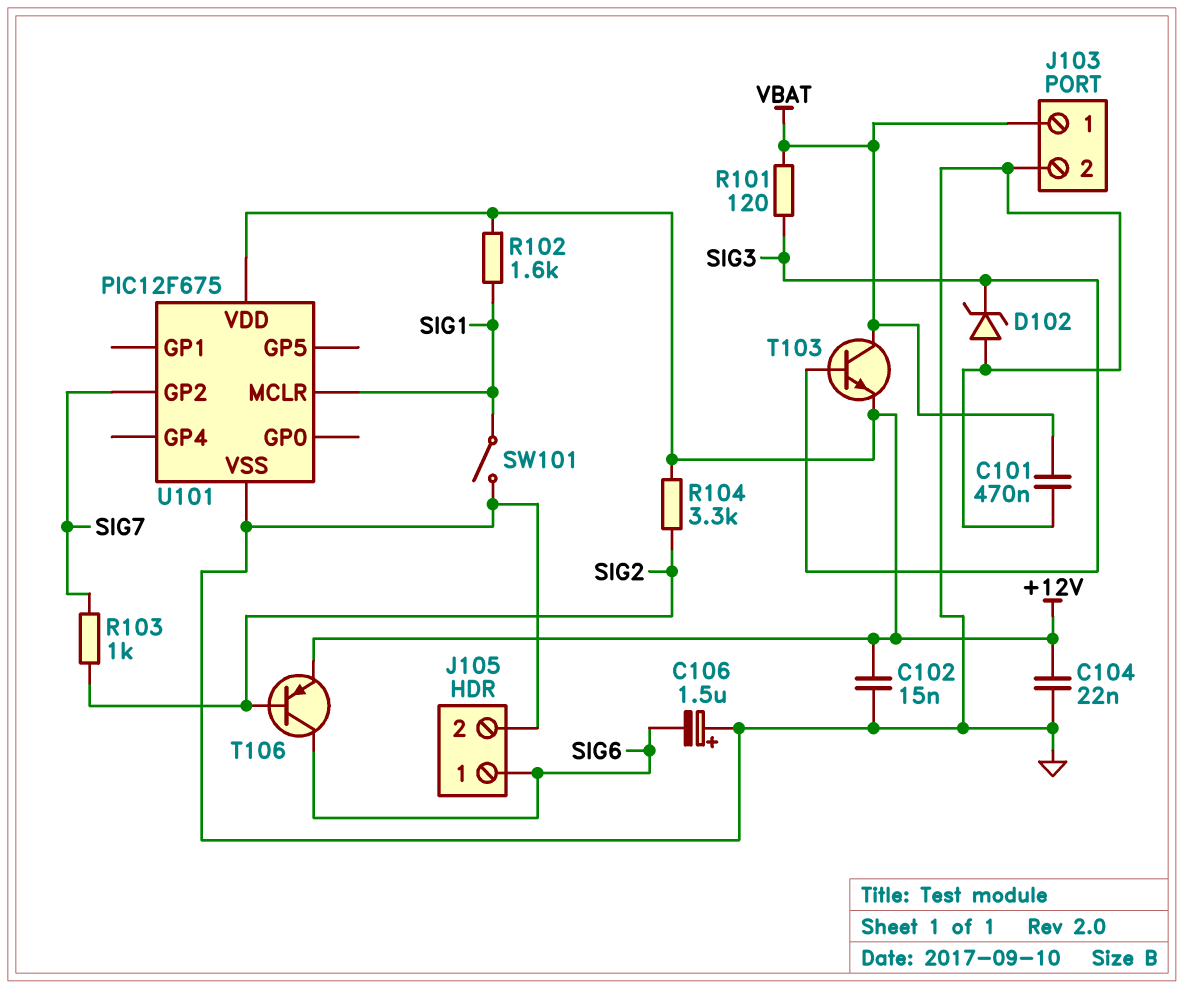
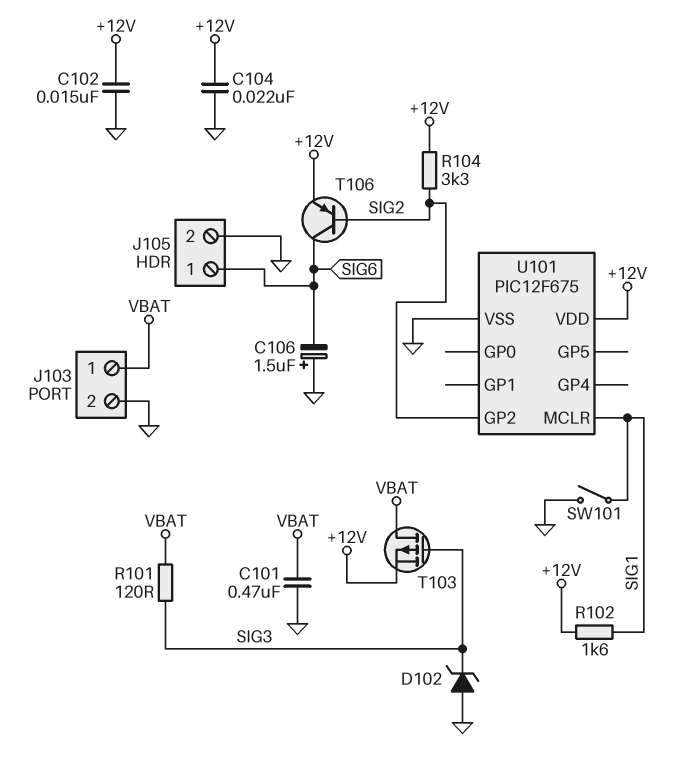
R103: 1k (SIG2, SIG7) -> none
T103: NPN (B SIG3, C VBAT, E +12V) -> PMOS (G SIG3, D VBAT, S +12V)
U101 pin GP2: SIG7 -> SIG2

